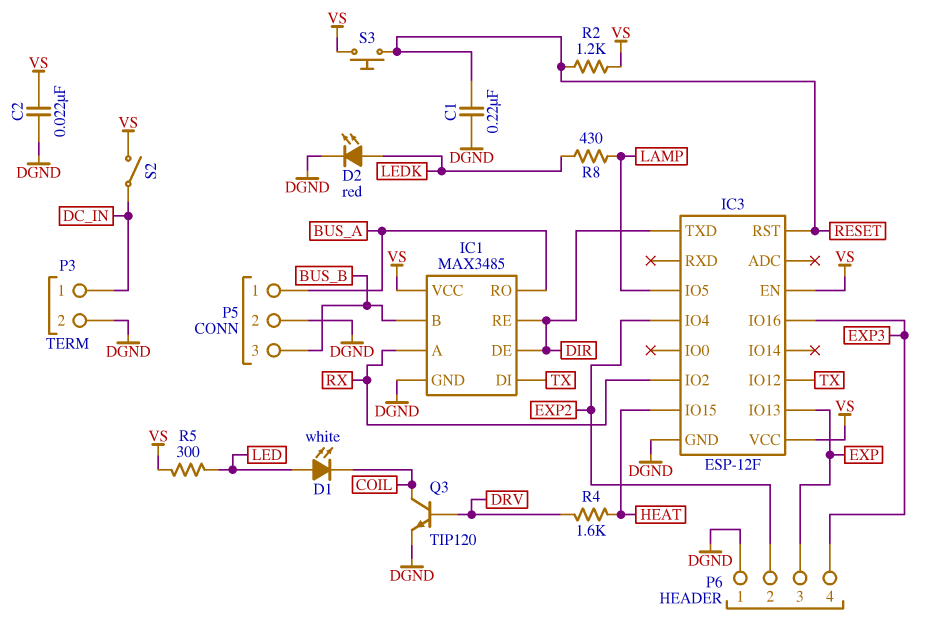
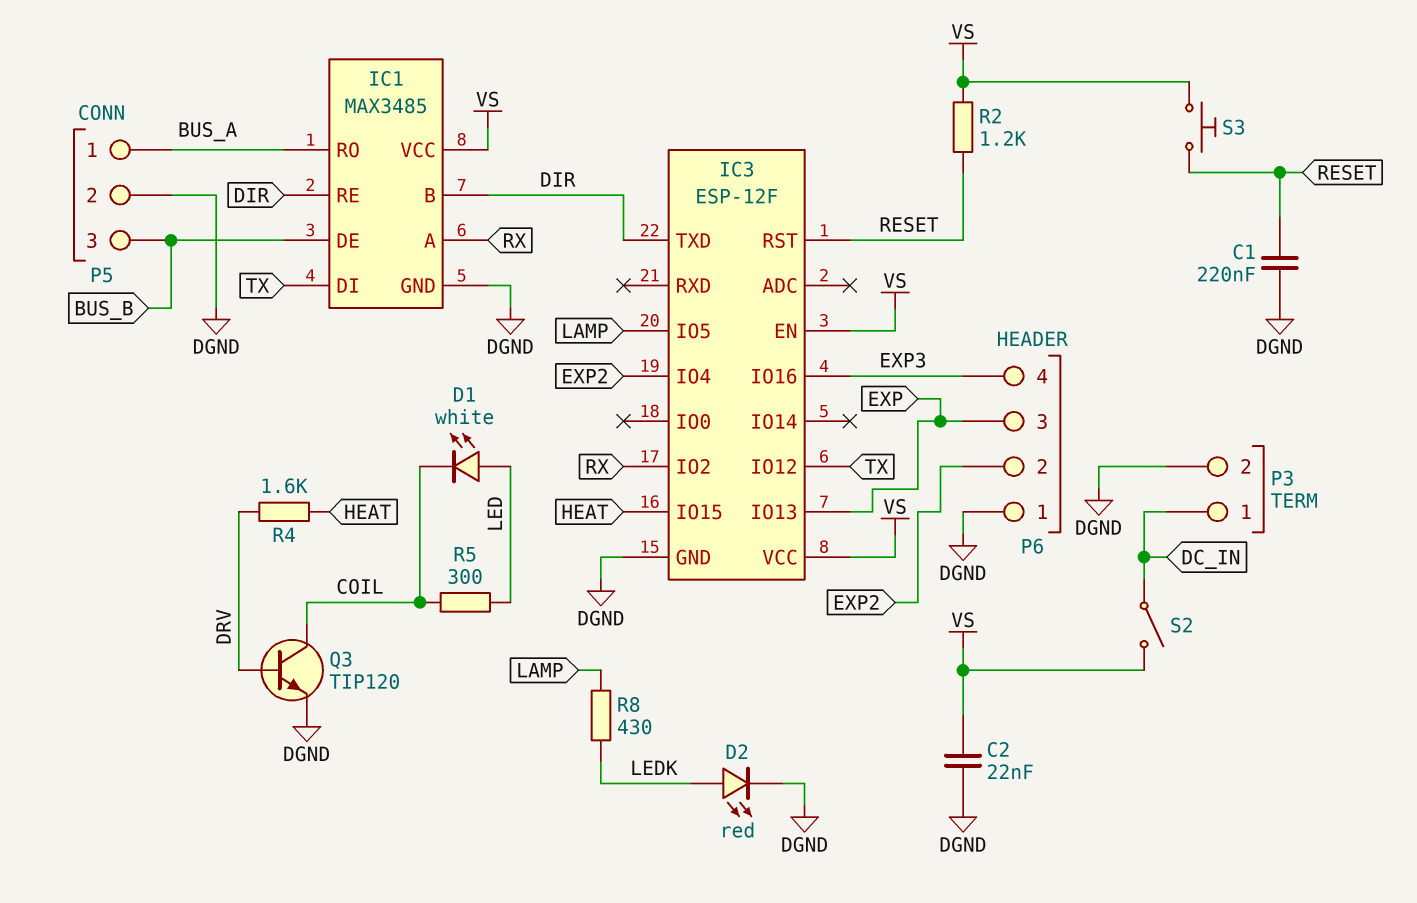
IC1 pin B: BUS_B -> DIR
IC1 pin DE: DIR -> BUS_B
R5: 300 (LED, VS) -> 300 (COIL, LED)

